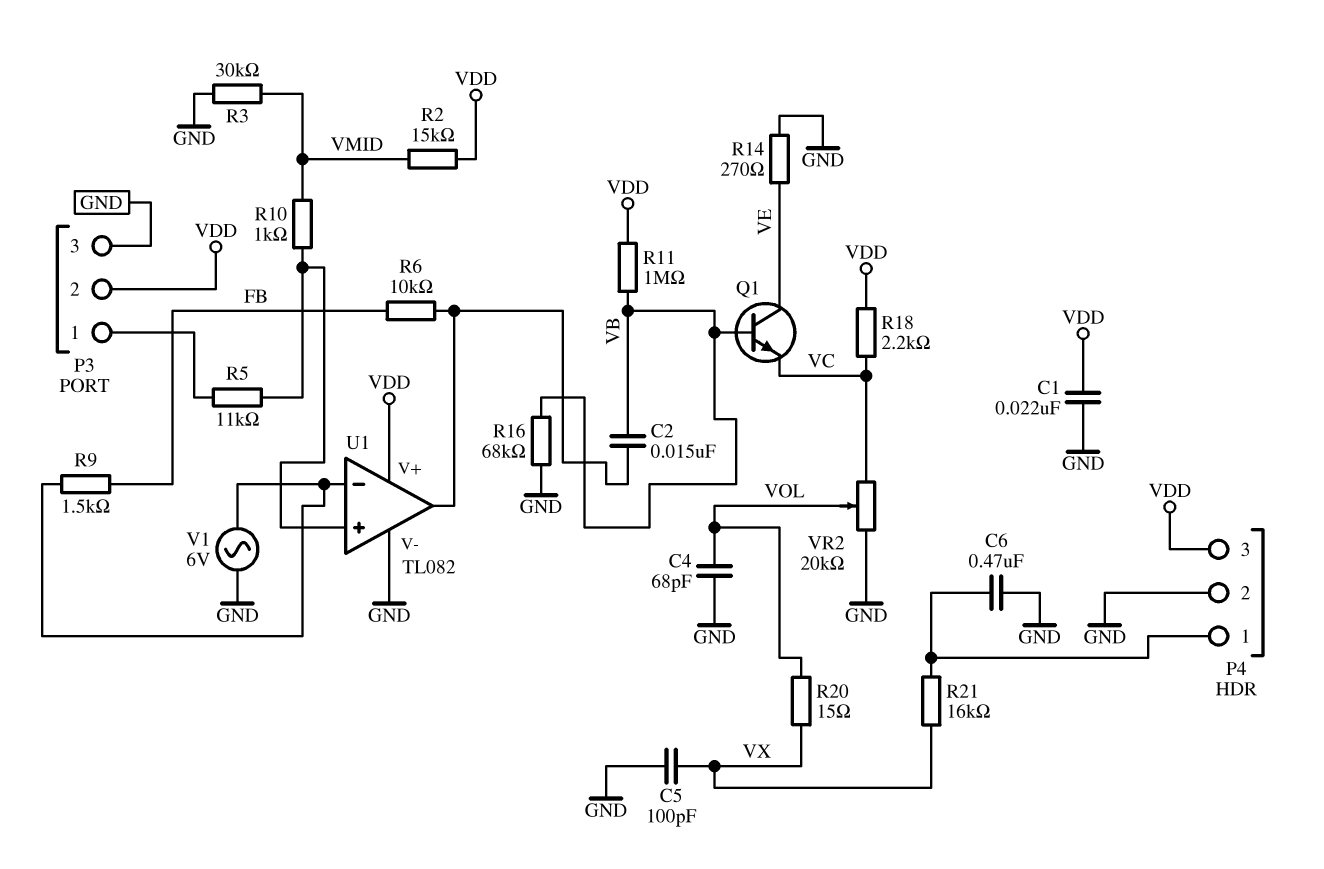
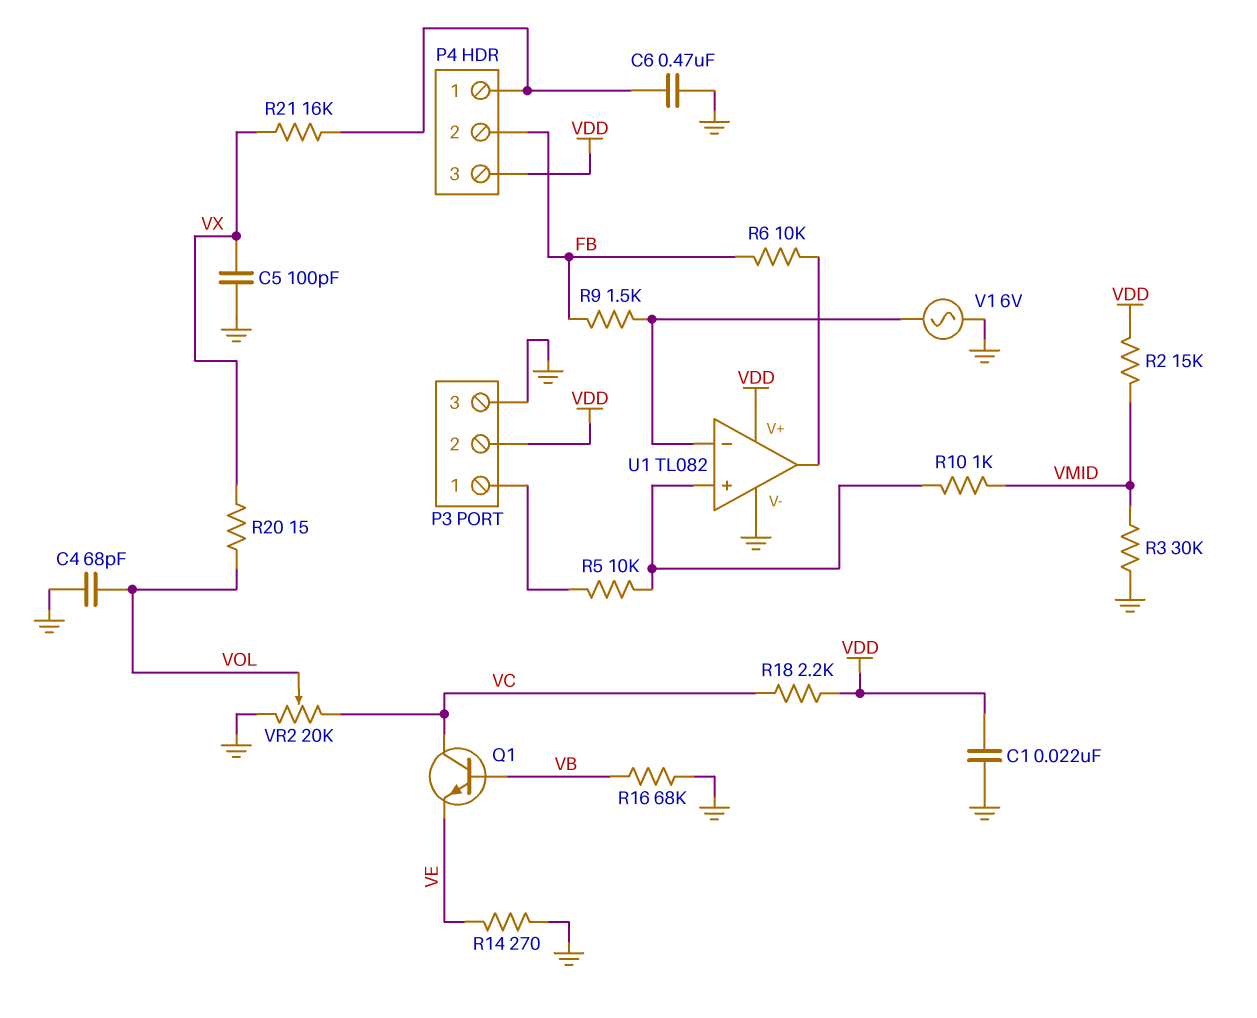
C2: 15nF (U1/out, VB) -> none
P4 pin 2: GND -> FB
Q1: NPN (B VB, C VE, E VC) -> NPN (B VB, C VC, E VE)
R5: 11k (P3/1, U1/in+) -> 10k (P3/1, U1/in+)
R11: 1M (VB, VDD) -> none

